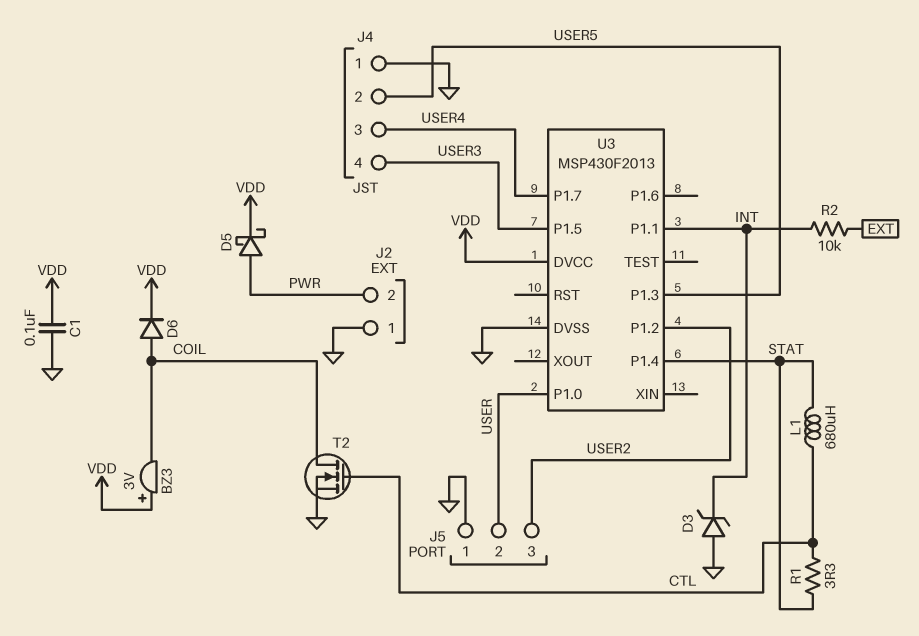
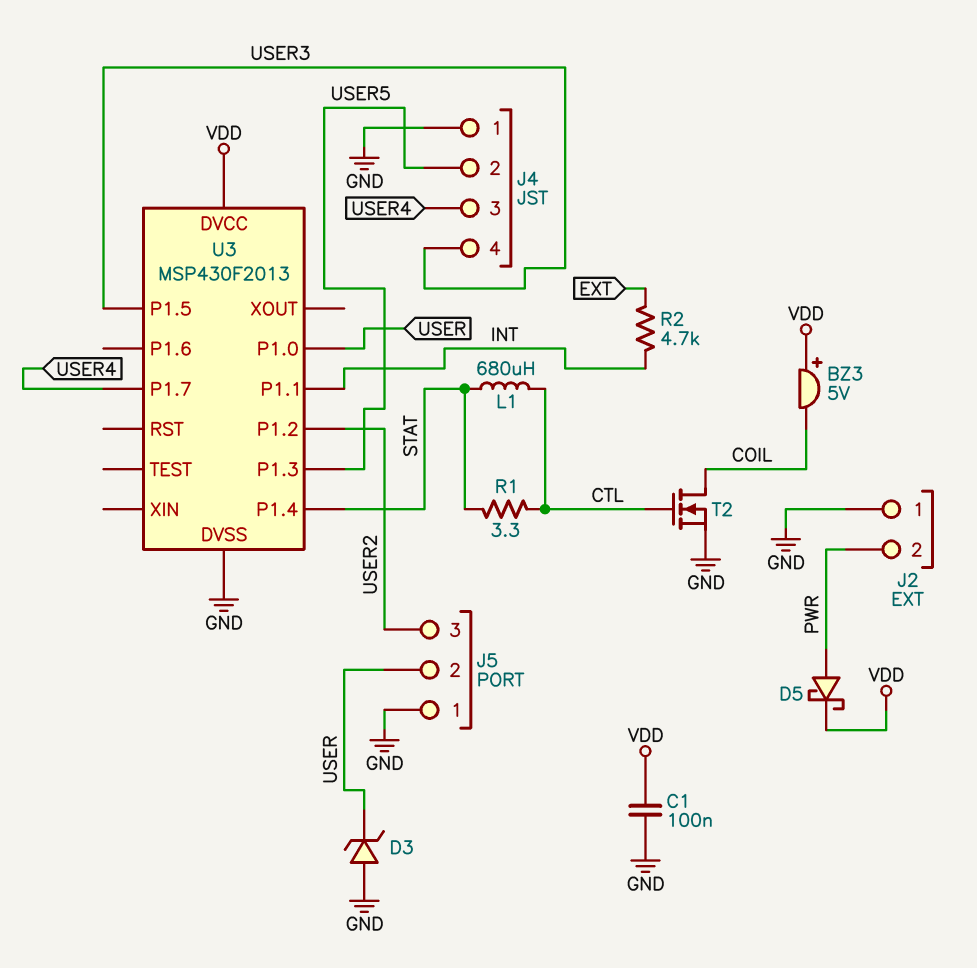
BZ3: buzzer 3V (plus VDD, minus COIL) -> buzzer 5V (plus VDD, minus COIL)
D3: zener (A GND, K INT) -> zener (A GND, K USER)
D6: diode (A COIL, K VDD) -> none
R2: 10k (EXT, INT) -> 4.7k (EXT, INT)

